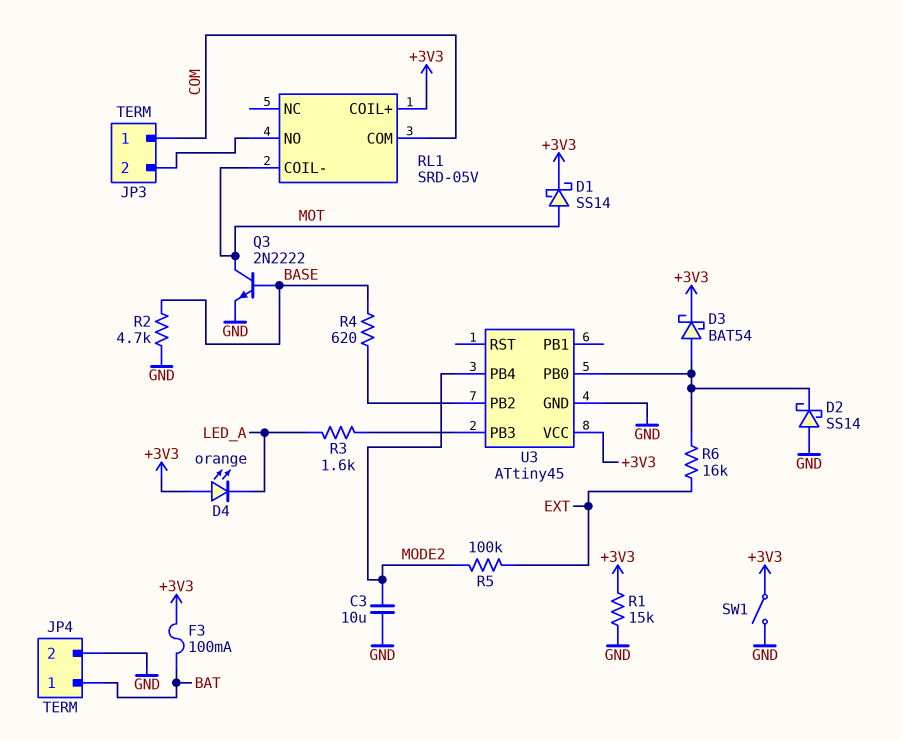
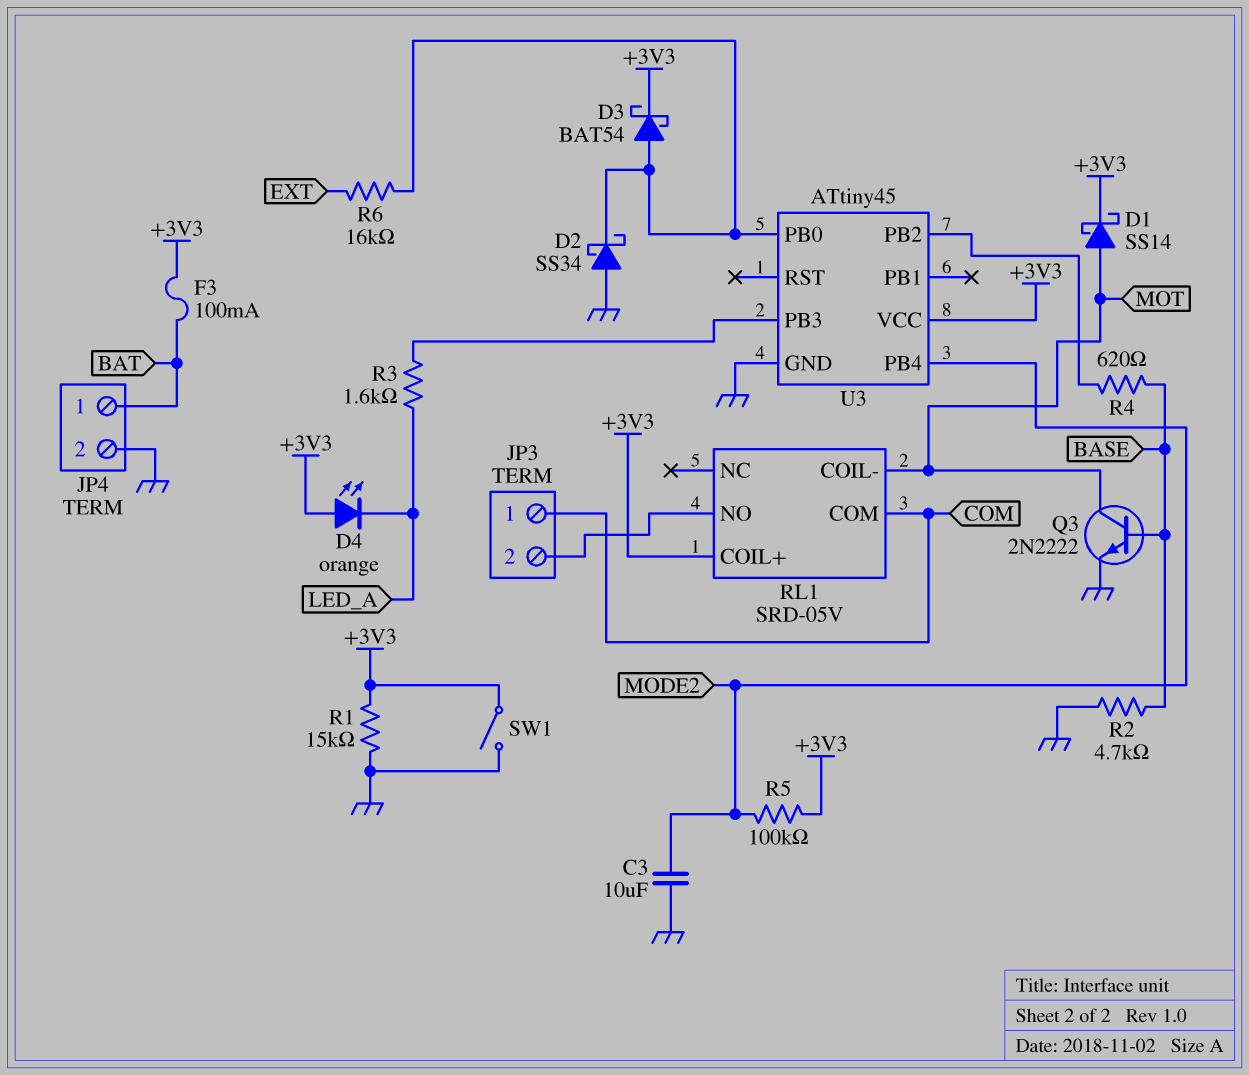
D2: schottky SS14 (A GND, K U3/PB0) -> schottky SS34 (A GND, K U3/PB0)
R5: 100k (EXT, MODE2) -> 100k (+3V3, MODE2)

